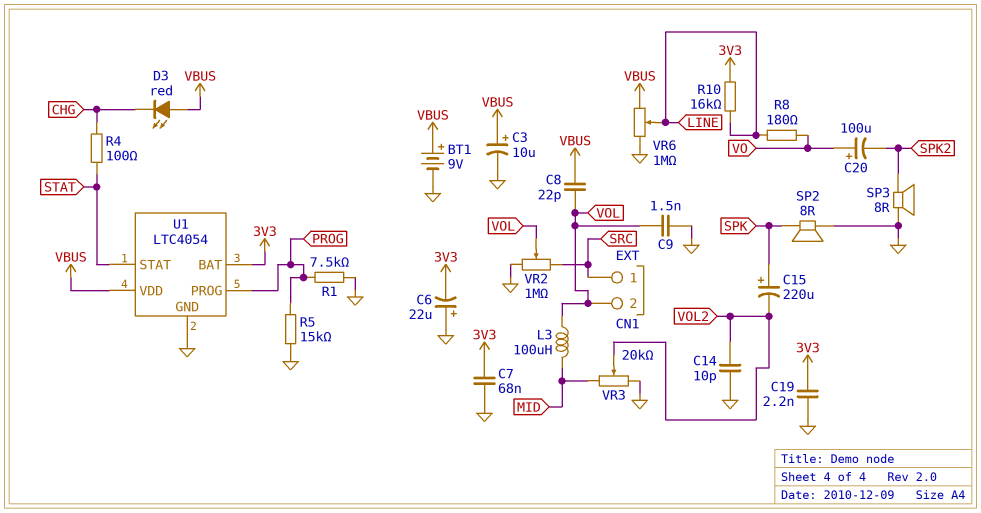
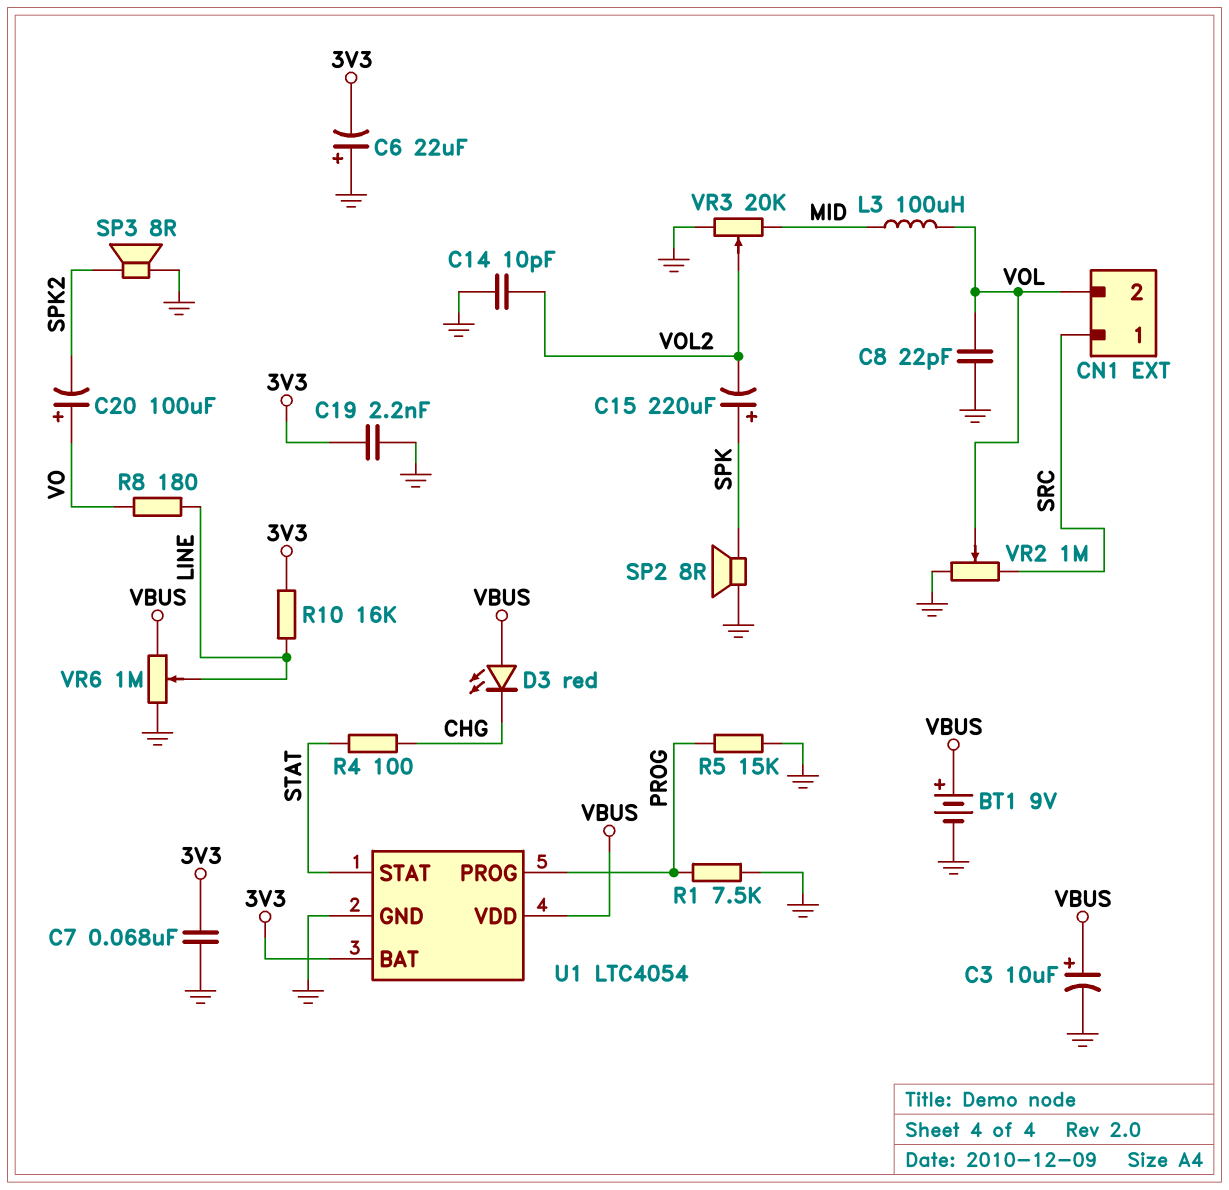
C8: 22pF (VBUS, VOL) -> 22pF (GND, VOL)
C9: 1.5nF (GND, VOL) -> none

